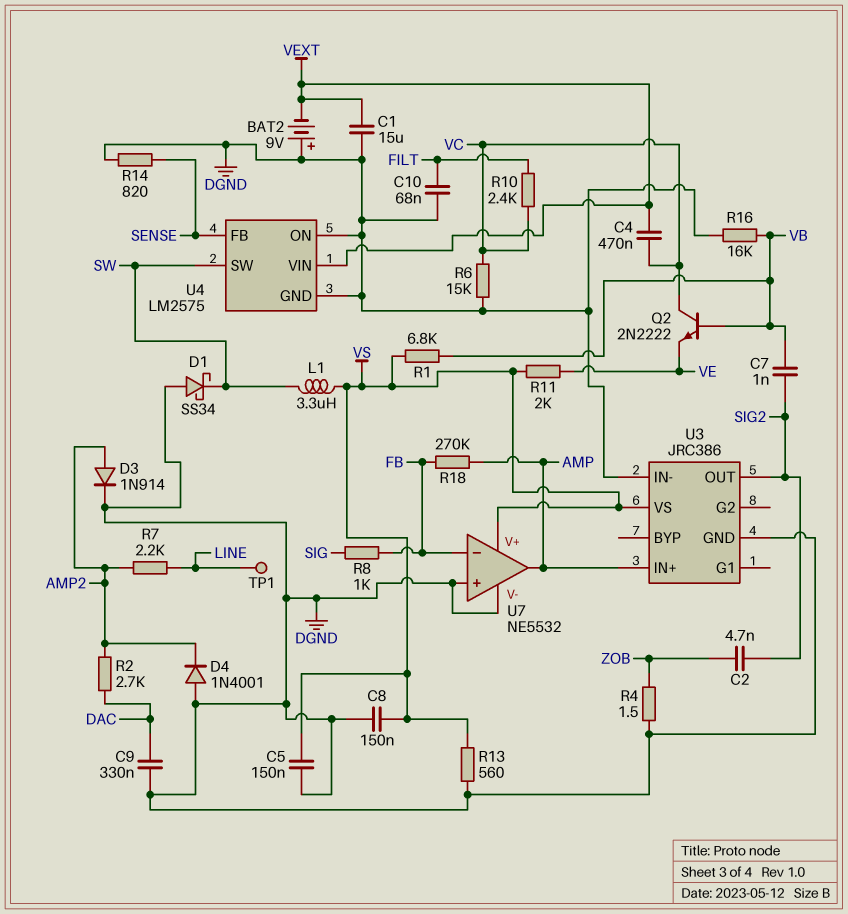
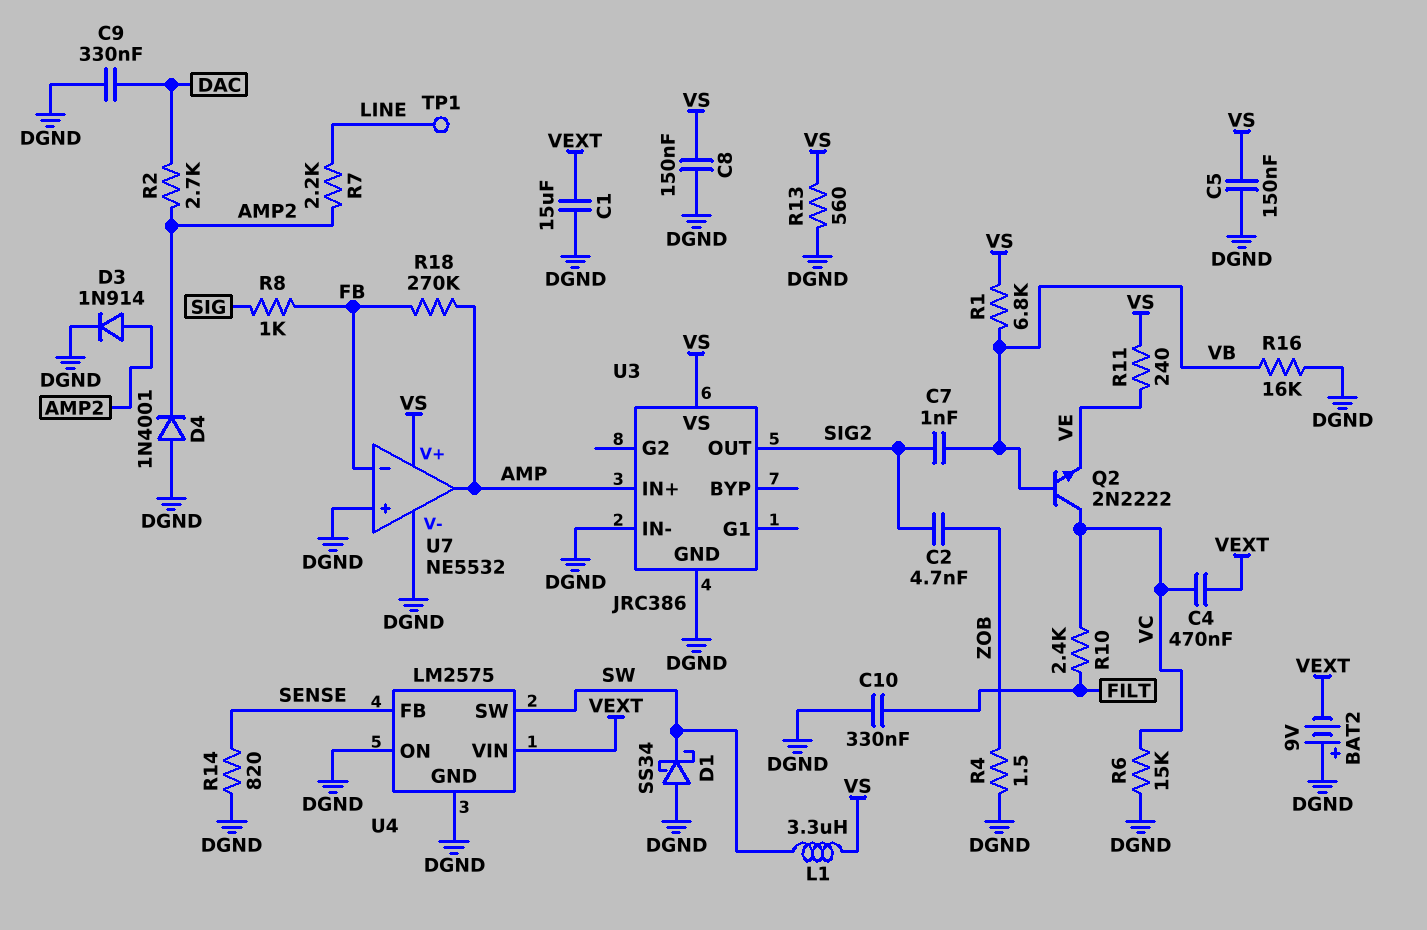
C10: 68nF (DGND, FILT) -> 330nF (DGND, FILT)
R11: 2k (VE, VS) -> 240 (VE, VS)

